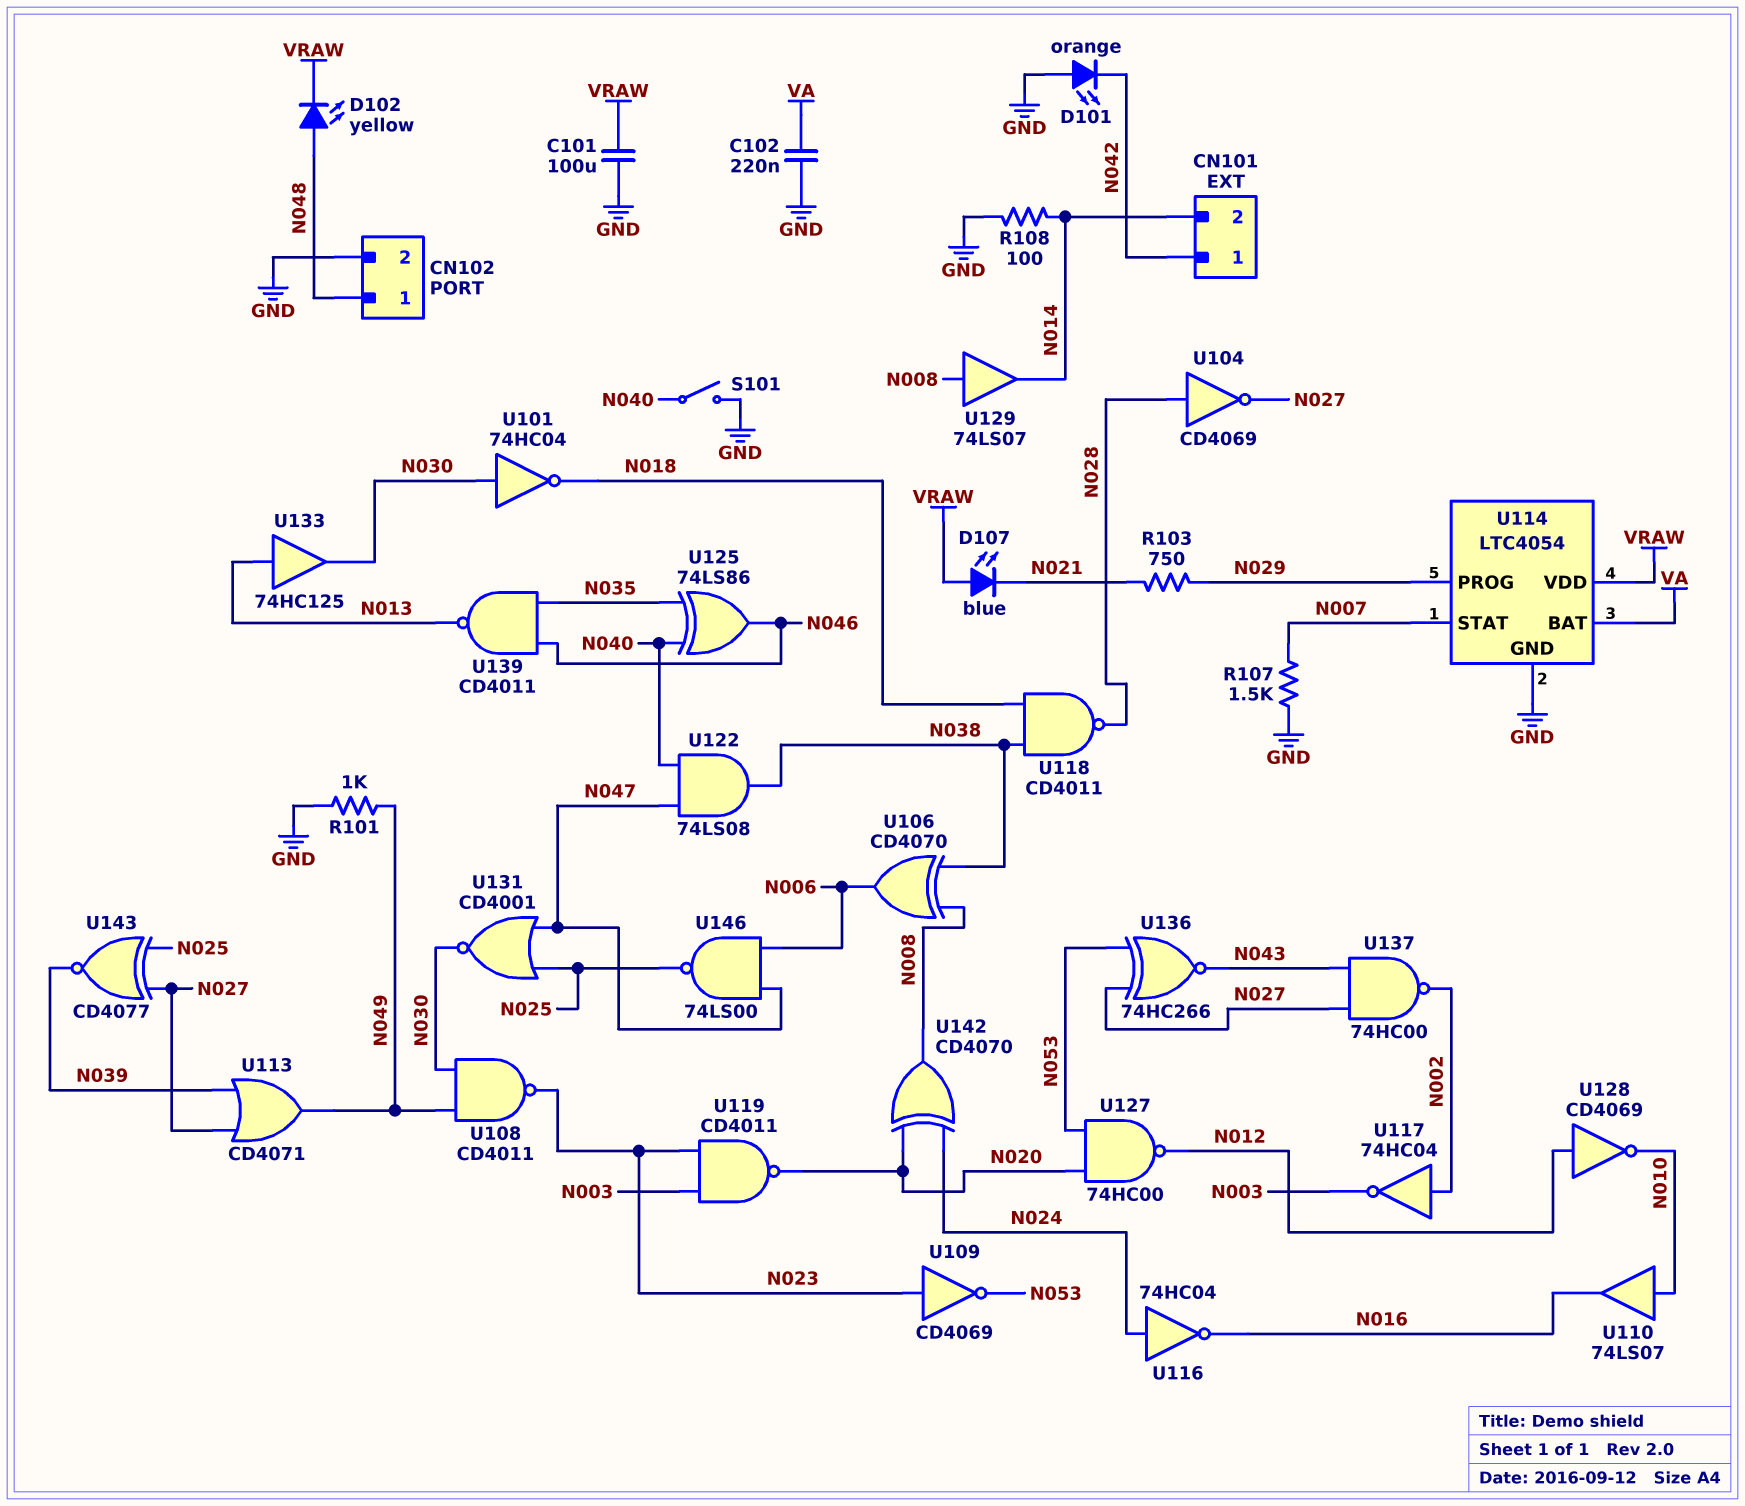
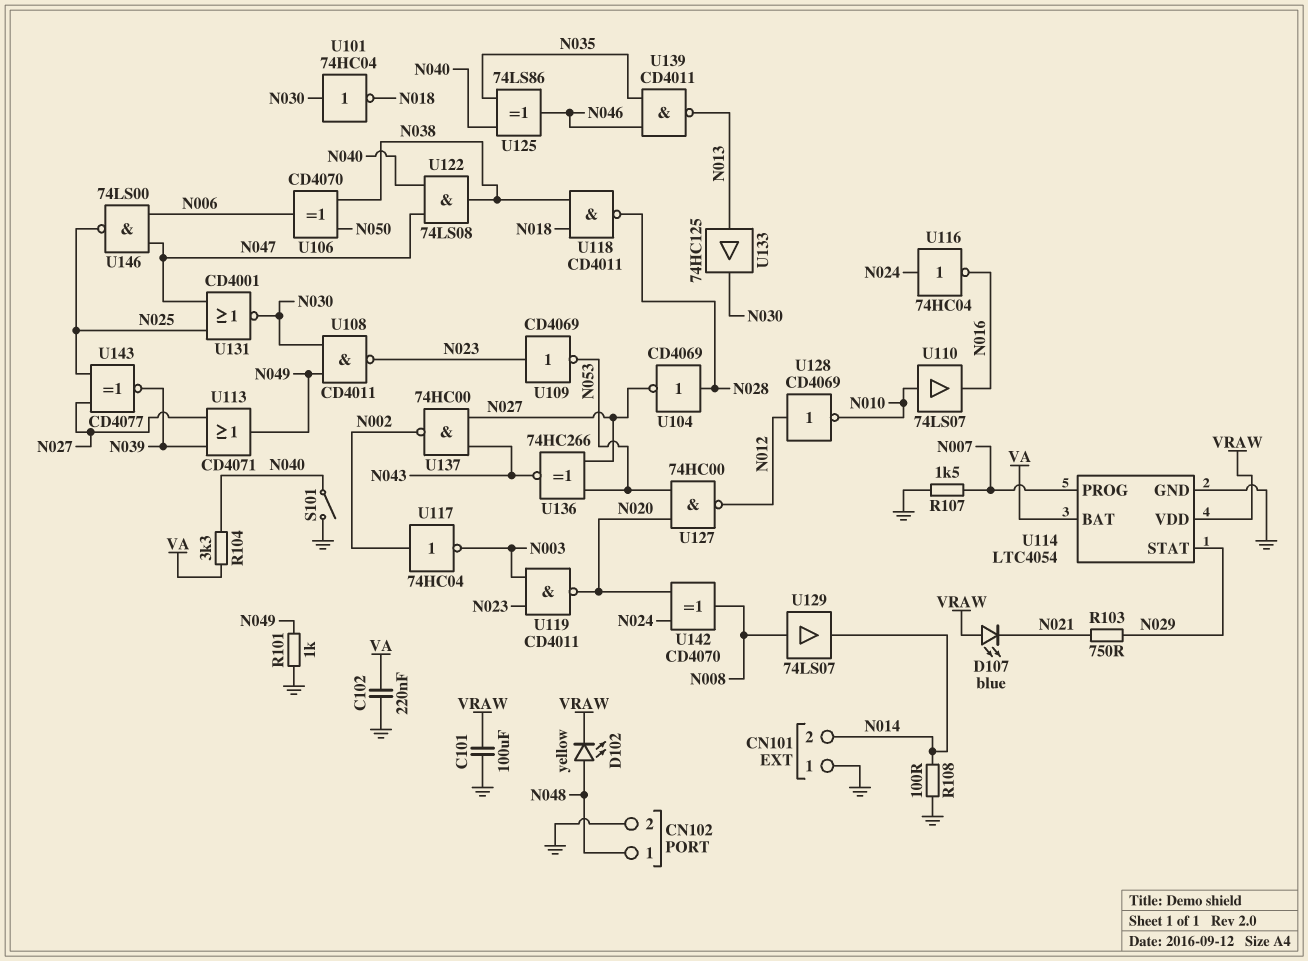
CN101 pin 1: N042 -> GND
D101: LED orange (A GND, K N042) -> none
R104: none -> 3.3k (N040, VA)
U106: XOR CD4070 (in N008, in N038, out N006) -> XOR CD4070 (in N038, in N050, out N006)
U114 pin PROG: N029 -> N007
U114 pin STAT: N007 -> N029

